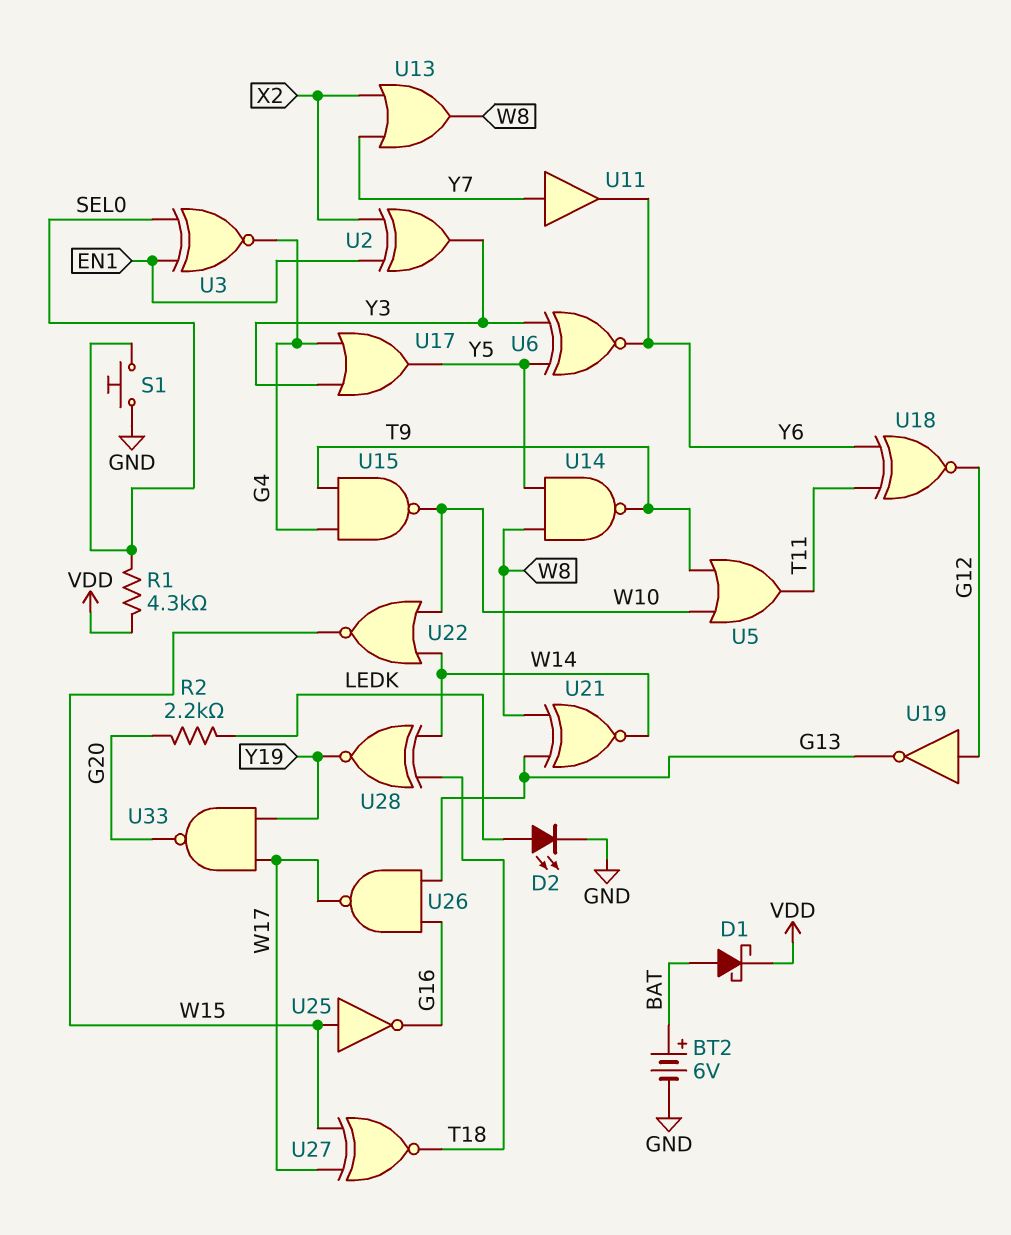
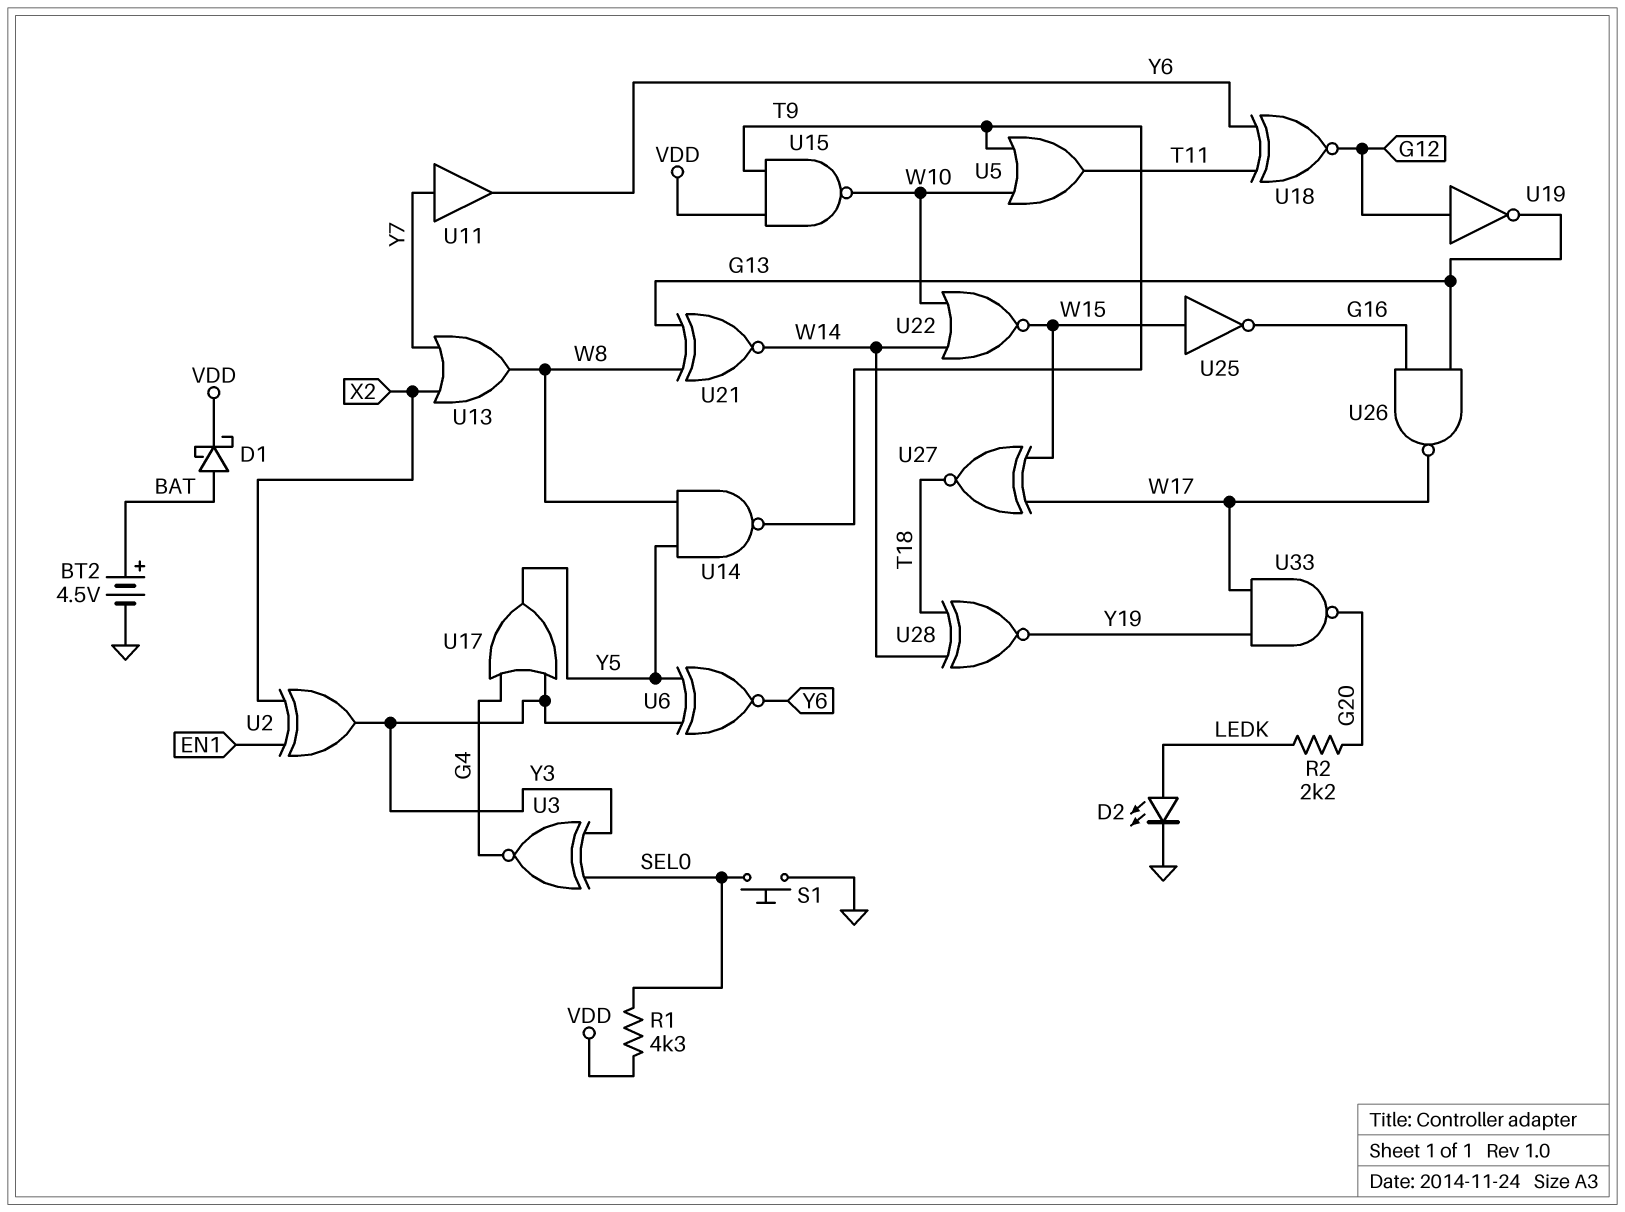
BT2: 6V (plus BAT, minus GND) -> 4.5V (plus BAT, minus GND)
U3: XNOR (in EN1, in SEL0, out G4) -> XNOR (in SEL0, in Y3, out G4)
U15: NAND (in G4, in T9, out W10) -> NAND (in T9, in VDD, out W10)

